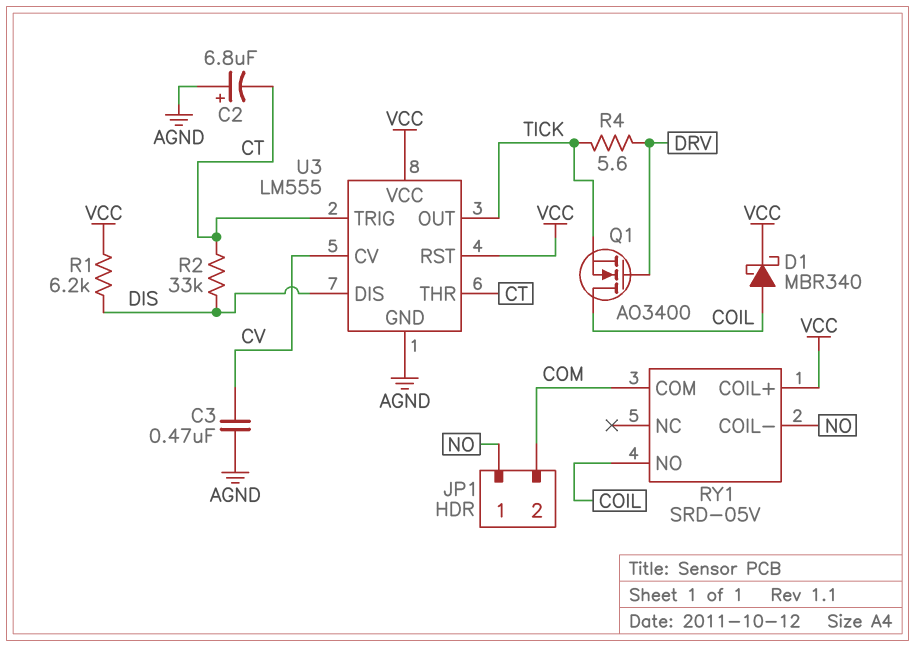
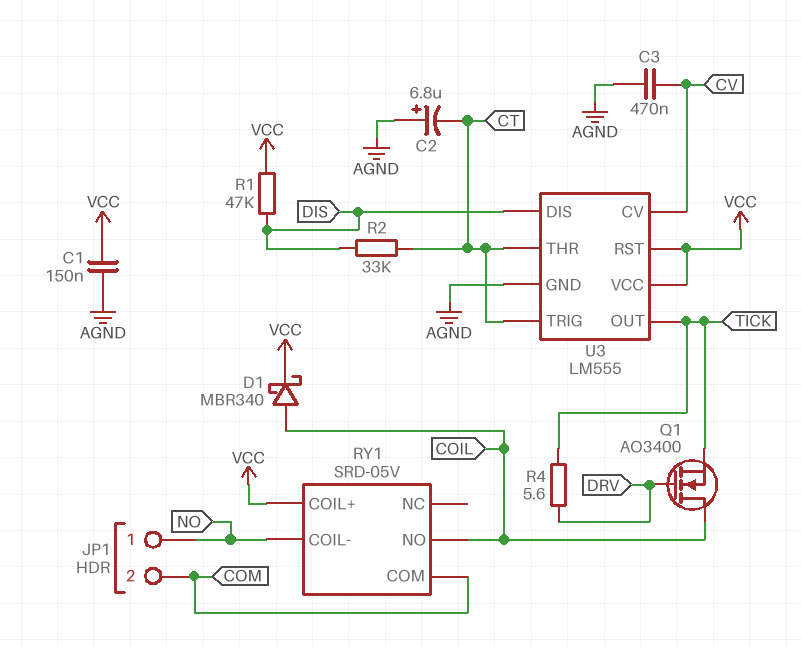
C1: none -> 150nF (AGND, VCC)
R1: 6.2k (DIS, VCC) -> 47k (DIS, VCC)

